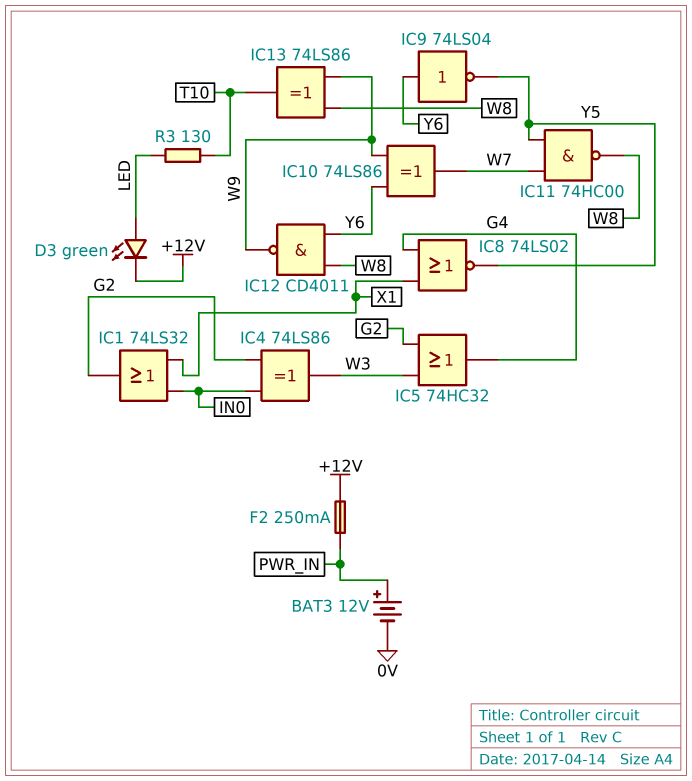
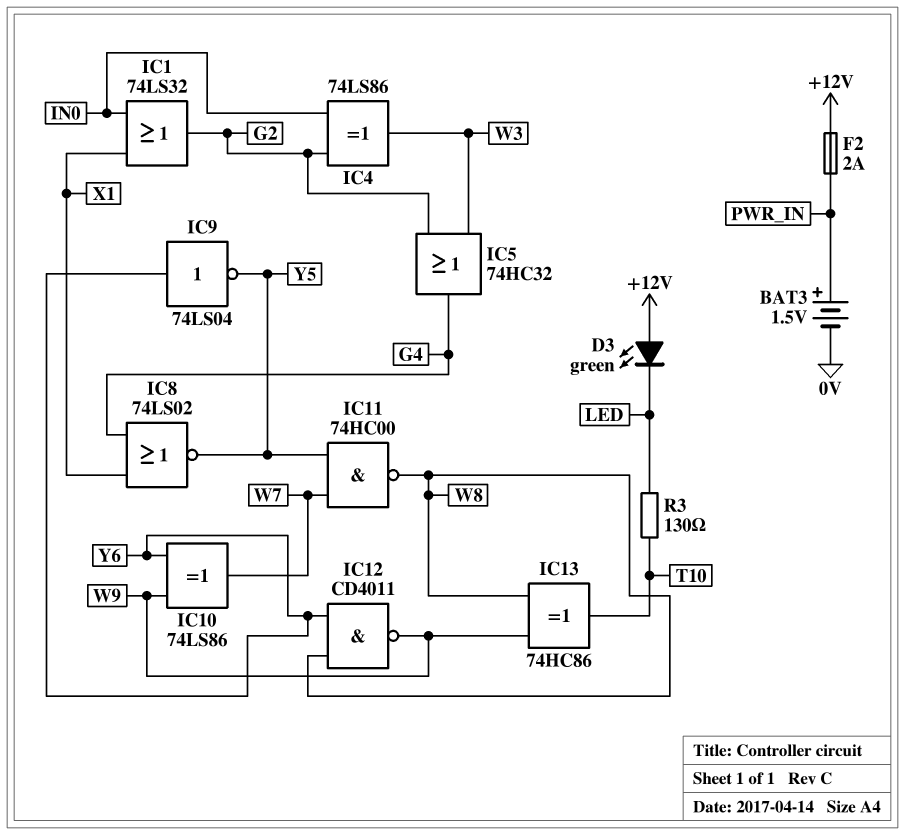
BAT3: 12V (plus PWR_IN, minus 0V) -> 1.5V (plus PWR_IN, minus 0V)
D3: LED green (A LED, K +12V) -> LED green (A +12V, K LED)
F2: 250mA (+12V, PWR_IN) -> 2A (+12V, PWR_IN)
IC13: XOR 74LS86 (in W8, in W9, out T10) -> XOR 74HC86 (in W8, in W9, out T10)

